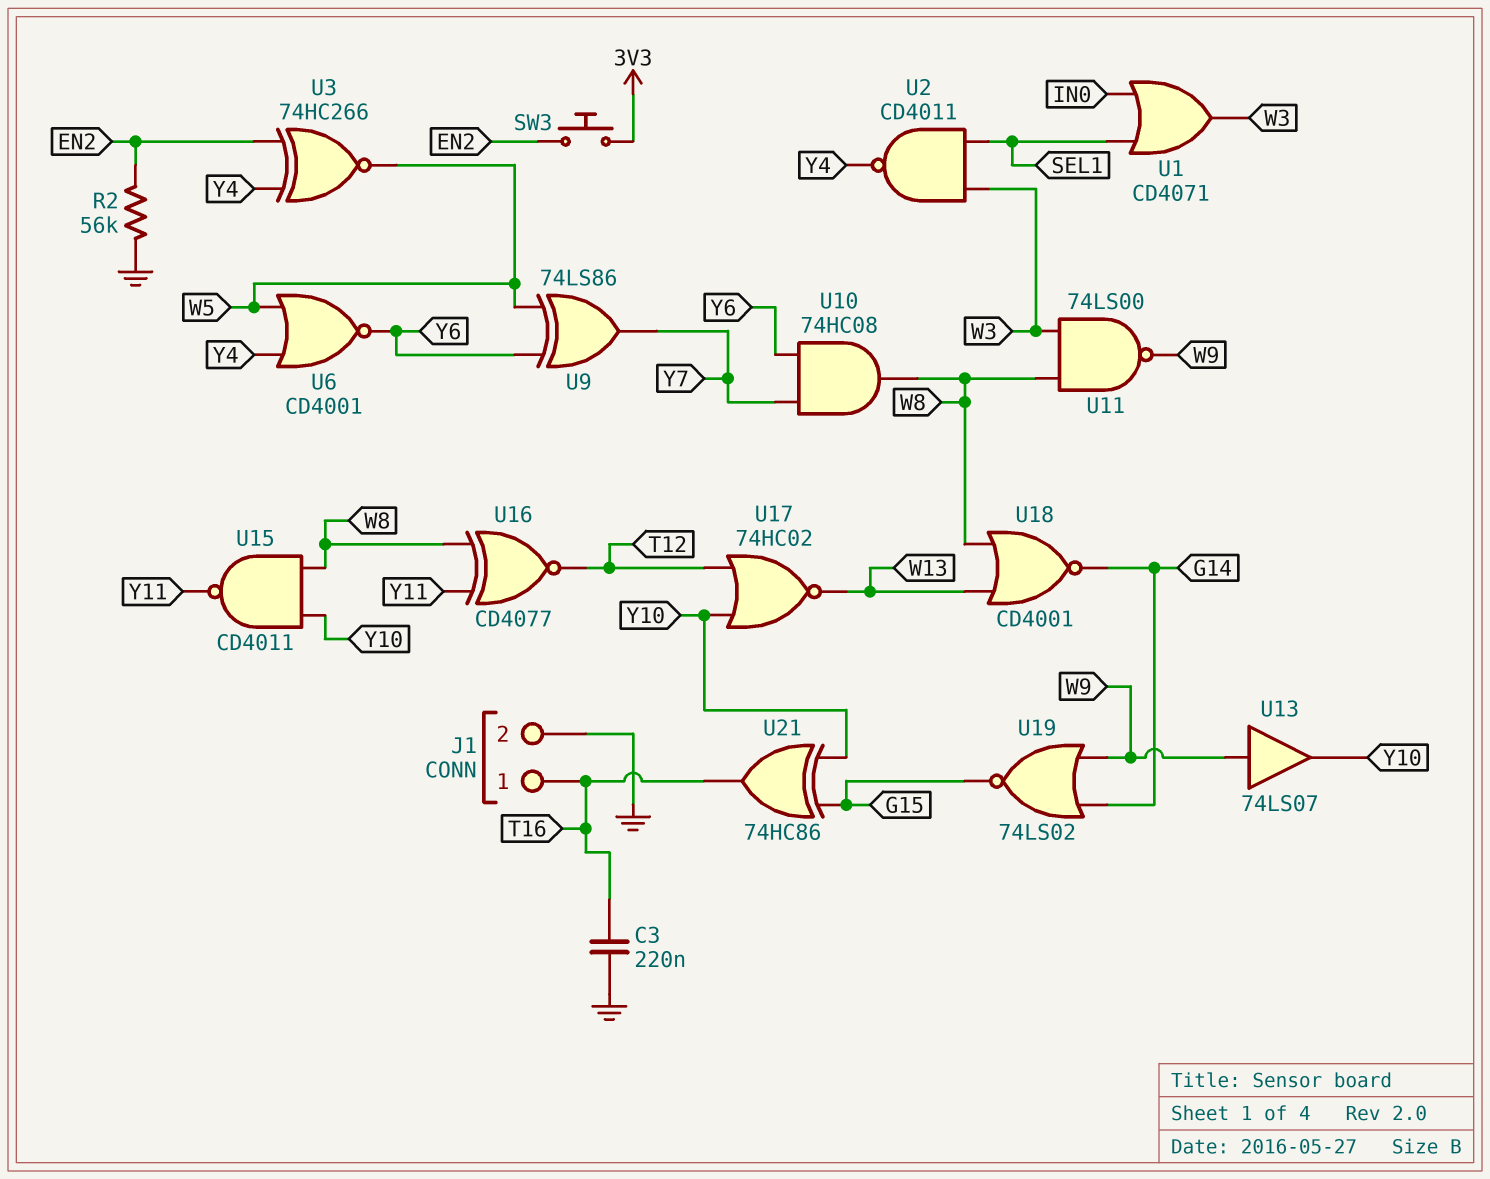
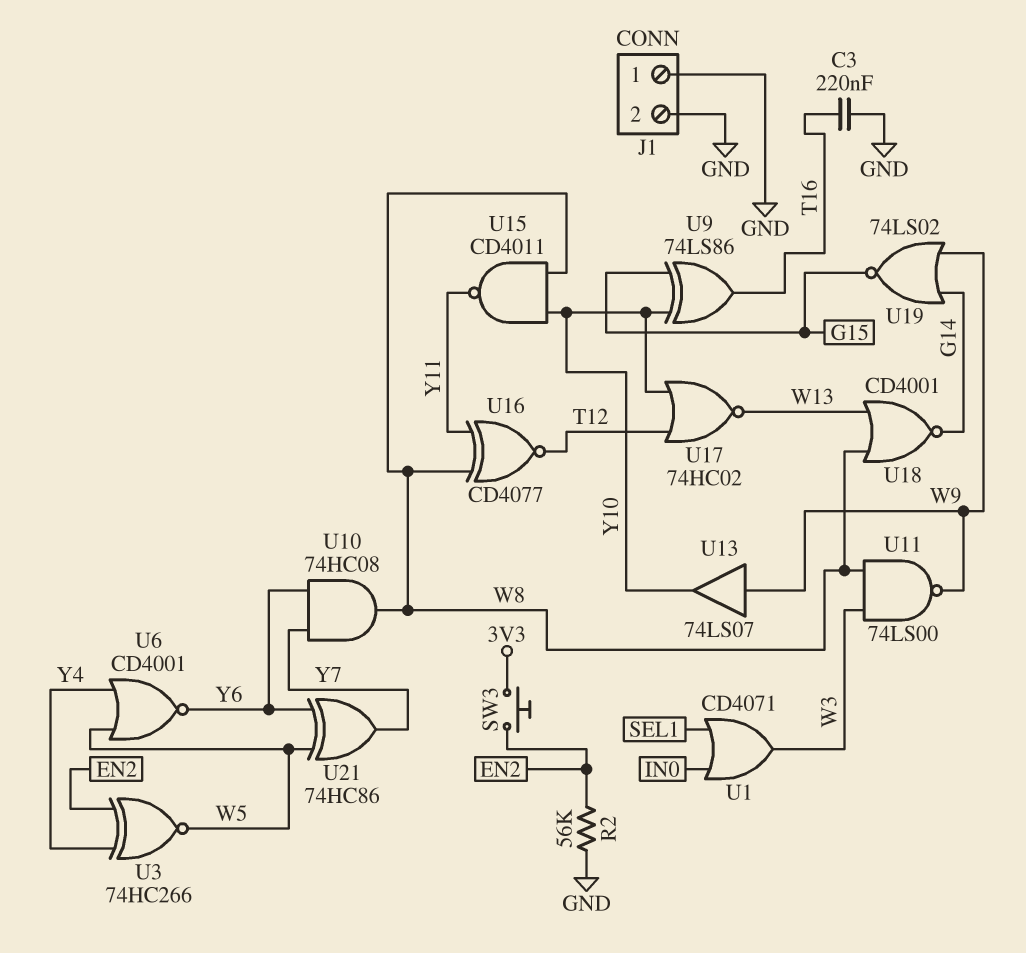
J1 pin 1: T16 -> GND
U2: NAND CD4011 (in SEL1, in W3, out Y4) -> none
U9: XOR 74LS86 (in W5, in Y6, out Y7) -> XOR 74LS86 (in G15, in Y10, out T16)
U21: XOR 74HC86 (in G15, in Y10, out T16) -> XOR 74HC86 (in W5, in Y6, out Y7)

